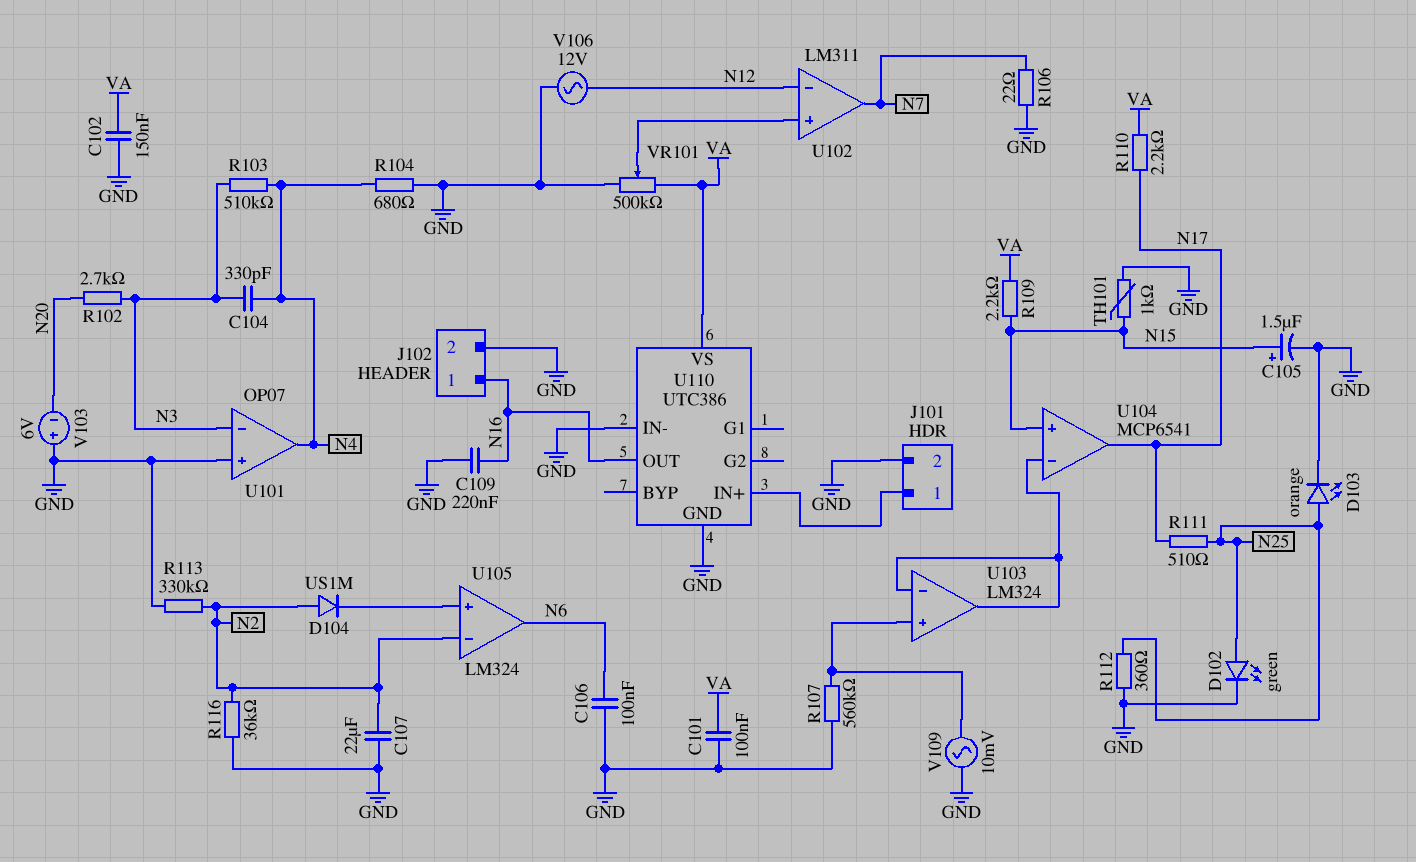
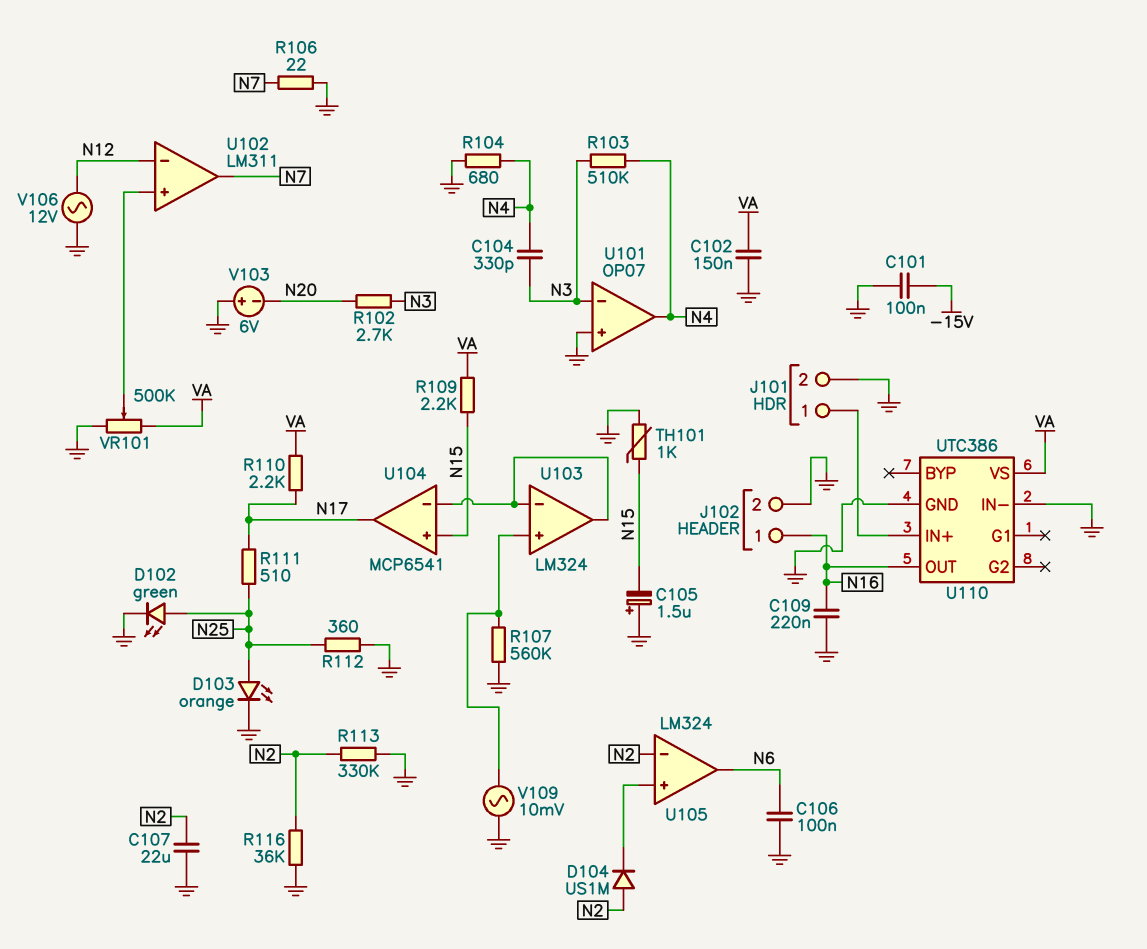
C101: 100nF (GND, VA) -> 100nF (-15V, GND)
C105: 1.5uF (plus N15, minus GND) -> 1.5uF (plus GND, minus N15)

